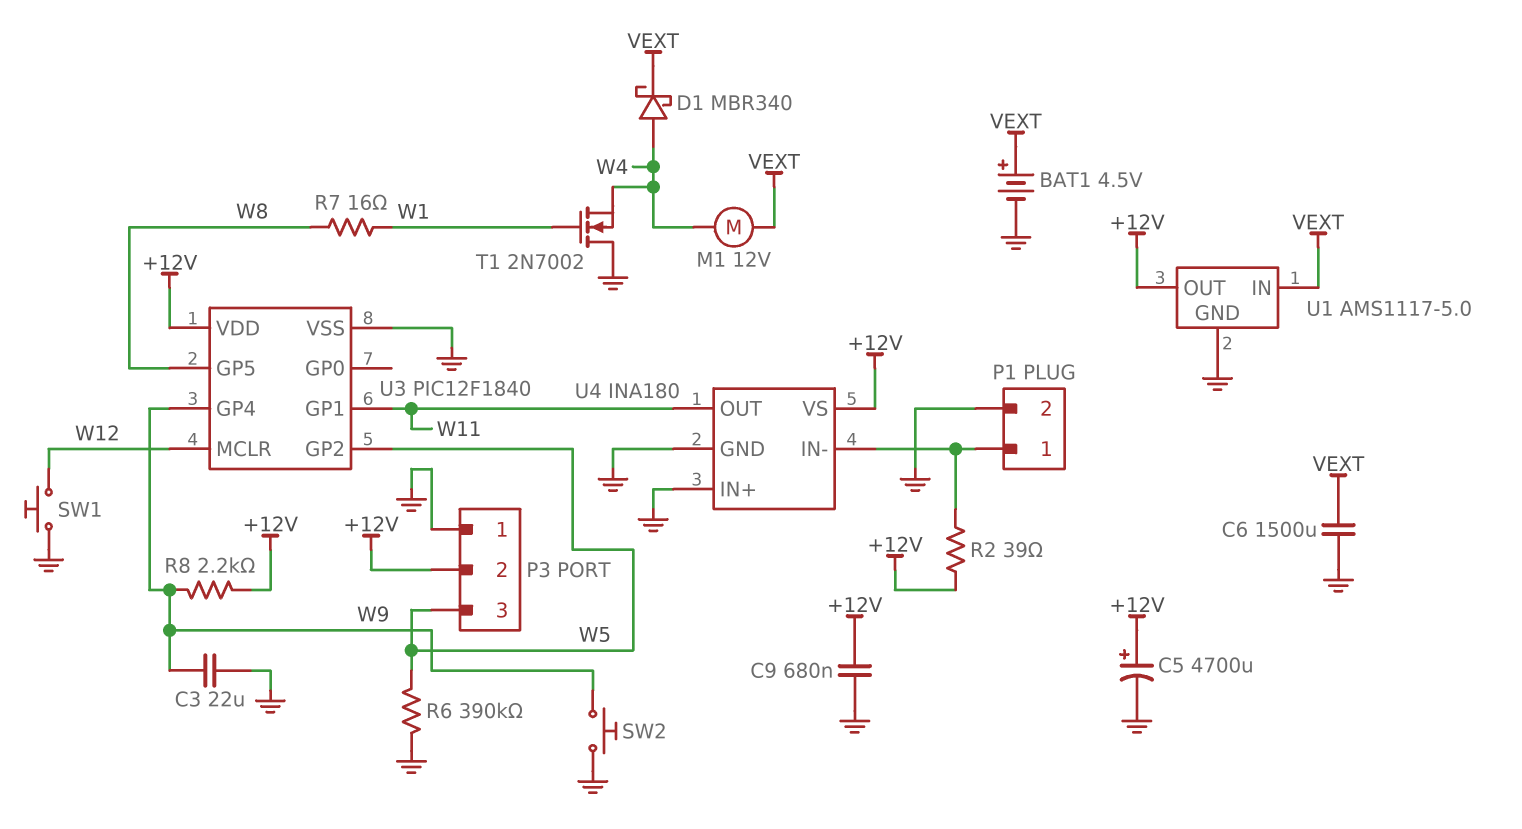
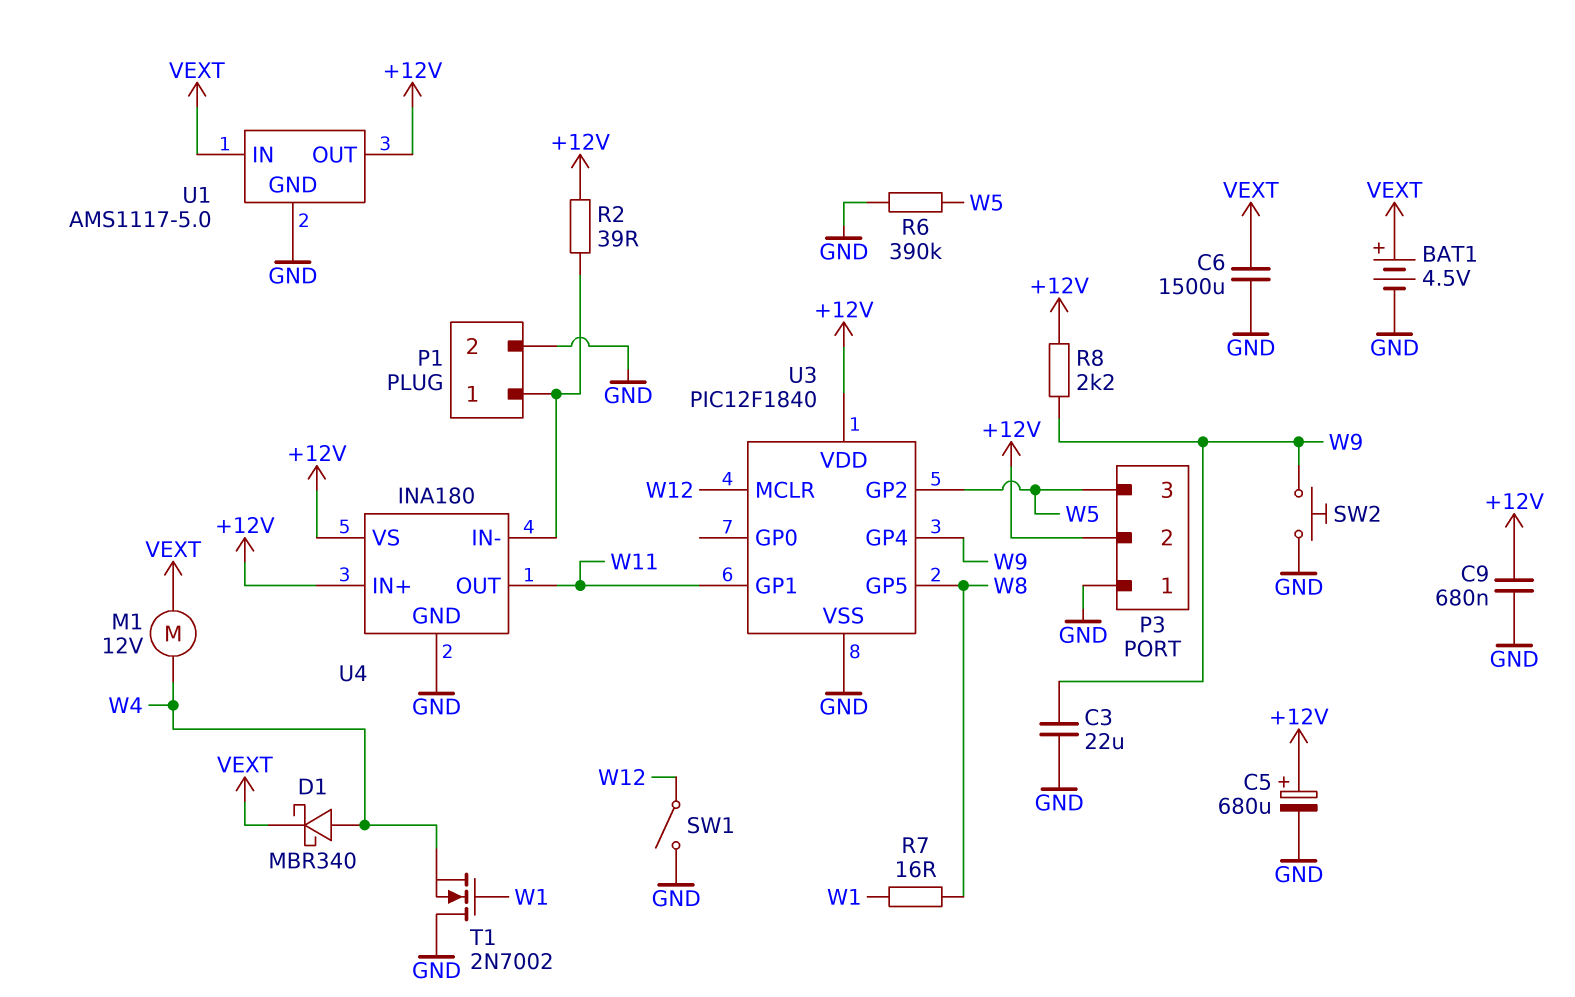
C5: 4700uF (plus +12V, minus GND) -> 680uF (plus +12V, minus GND)
SW1: button (GND, W12) -> switch (GND, W12)
U4 pin IN+: GND -> +12V

